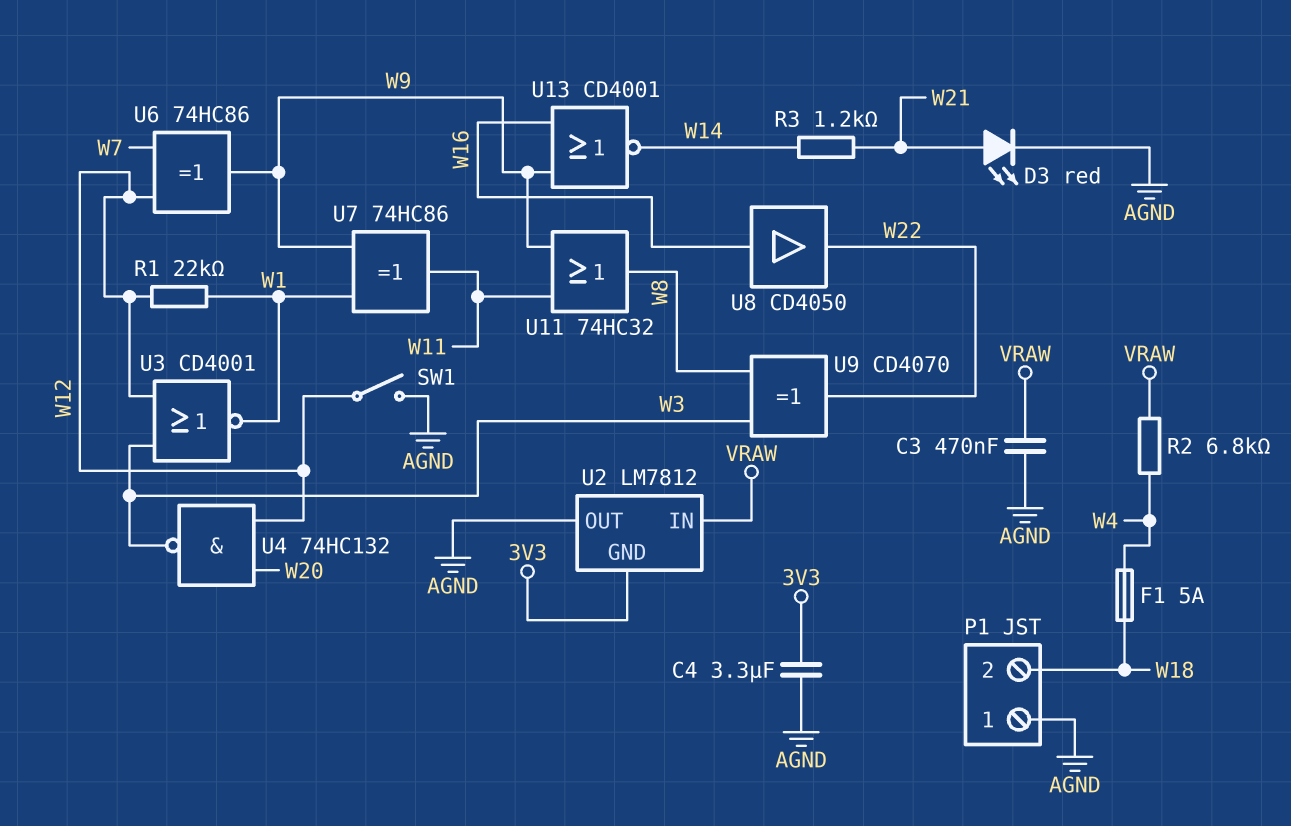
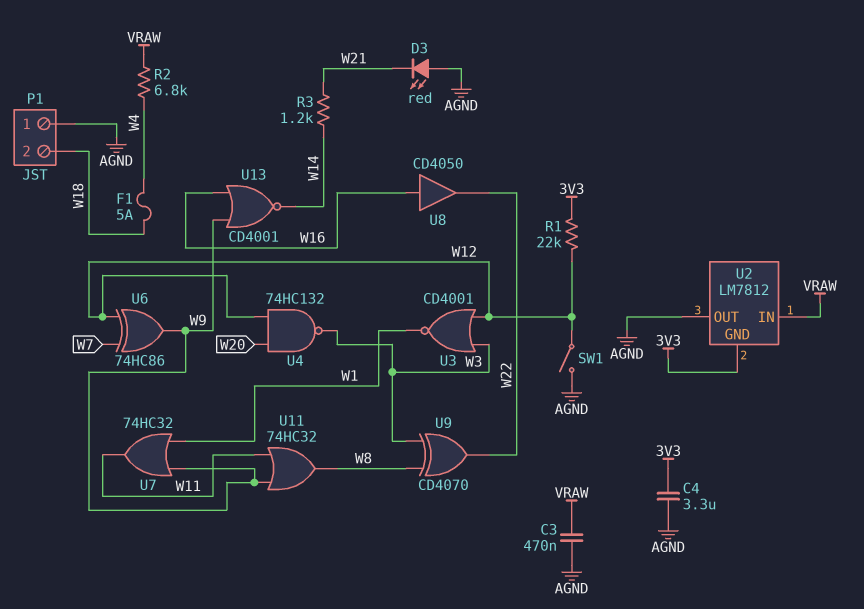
D3: LED red (A W21, K AGND) -> LED red (A AGND, K W21)
R1: 22k (W1, W12) -> 22k (3V3, W12)
U7: XOR 74HC86 (in W1, in W9, out W11) -> OR 74HC32 (in W1, in W9, out W11)

